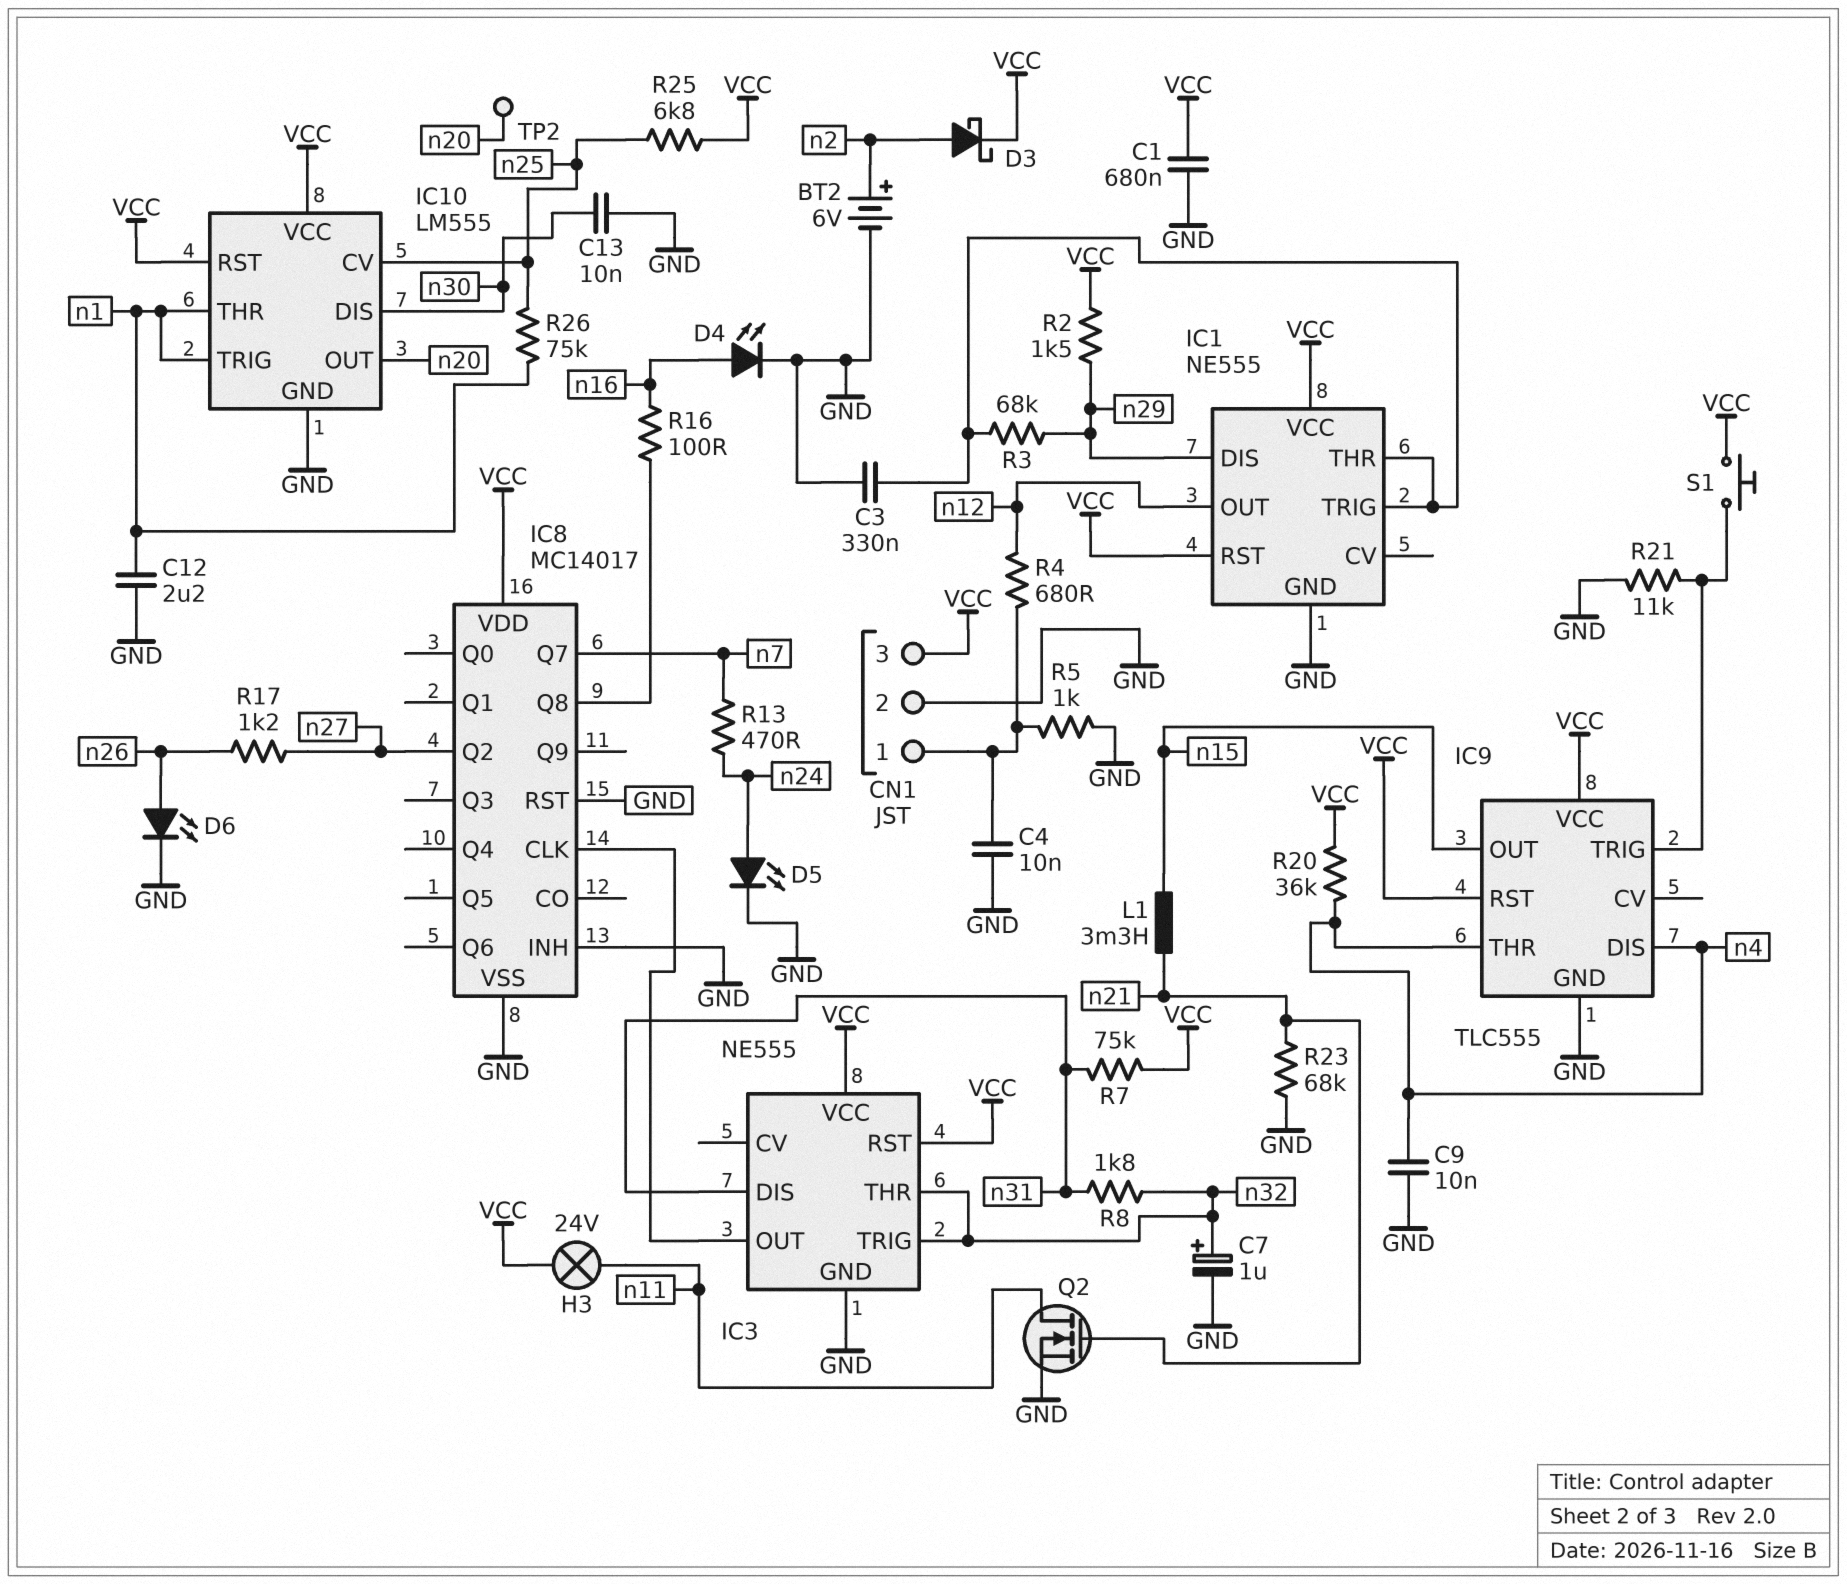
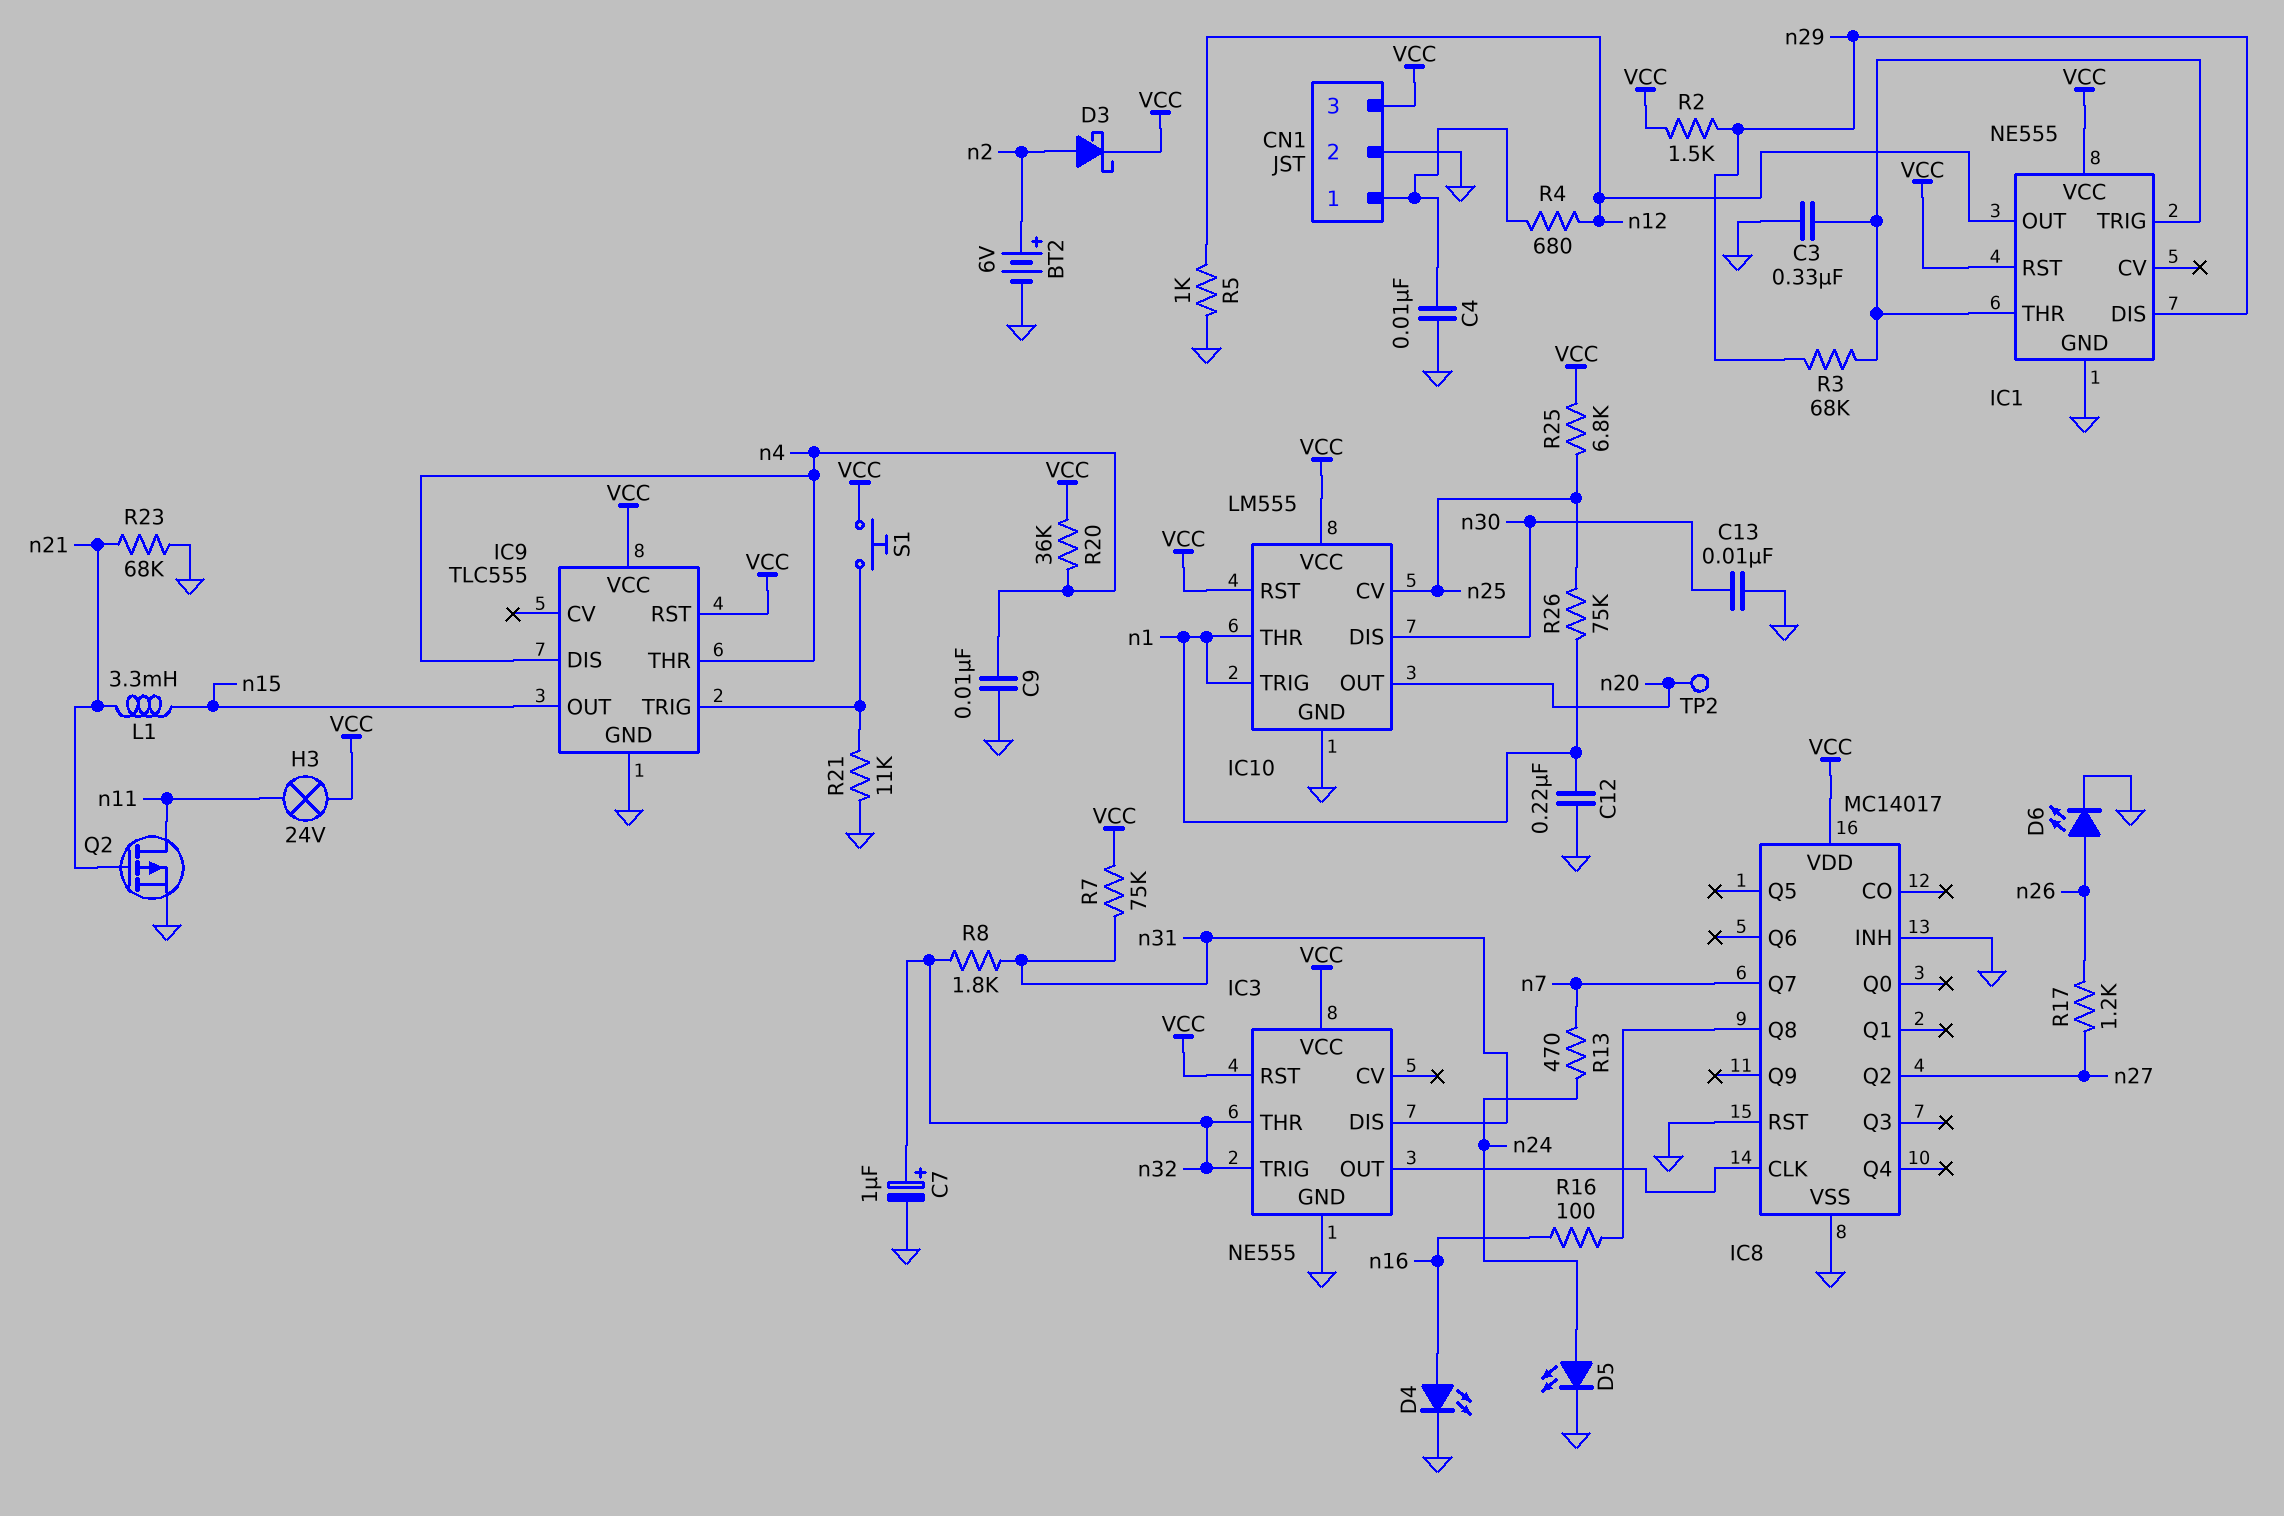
C1: 680nF (GND, VCC) -> none
C12: 2.2uF (GND, n1) -> 220nF (GND, n1)
Q2: NMOS (G n21, D n11, S GND) -> PMOS (G n21, D n11, S GND)
R5: 1k (CN1/1, GND) -> 1k (GND, n12)

